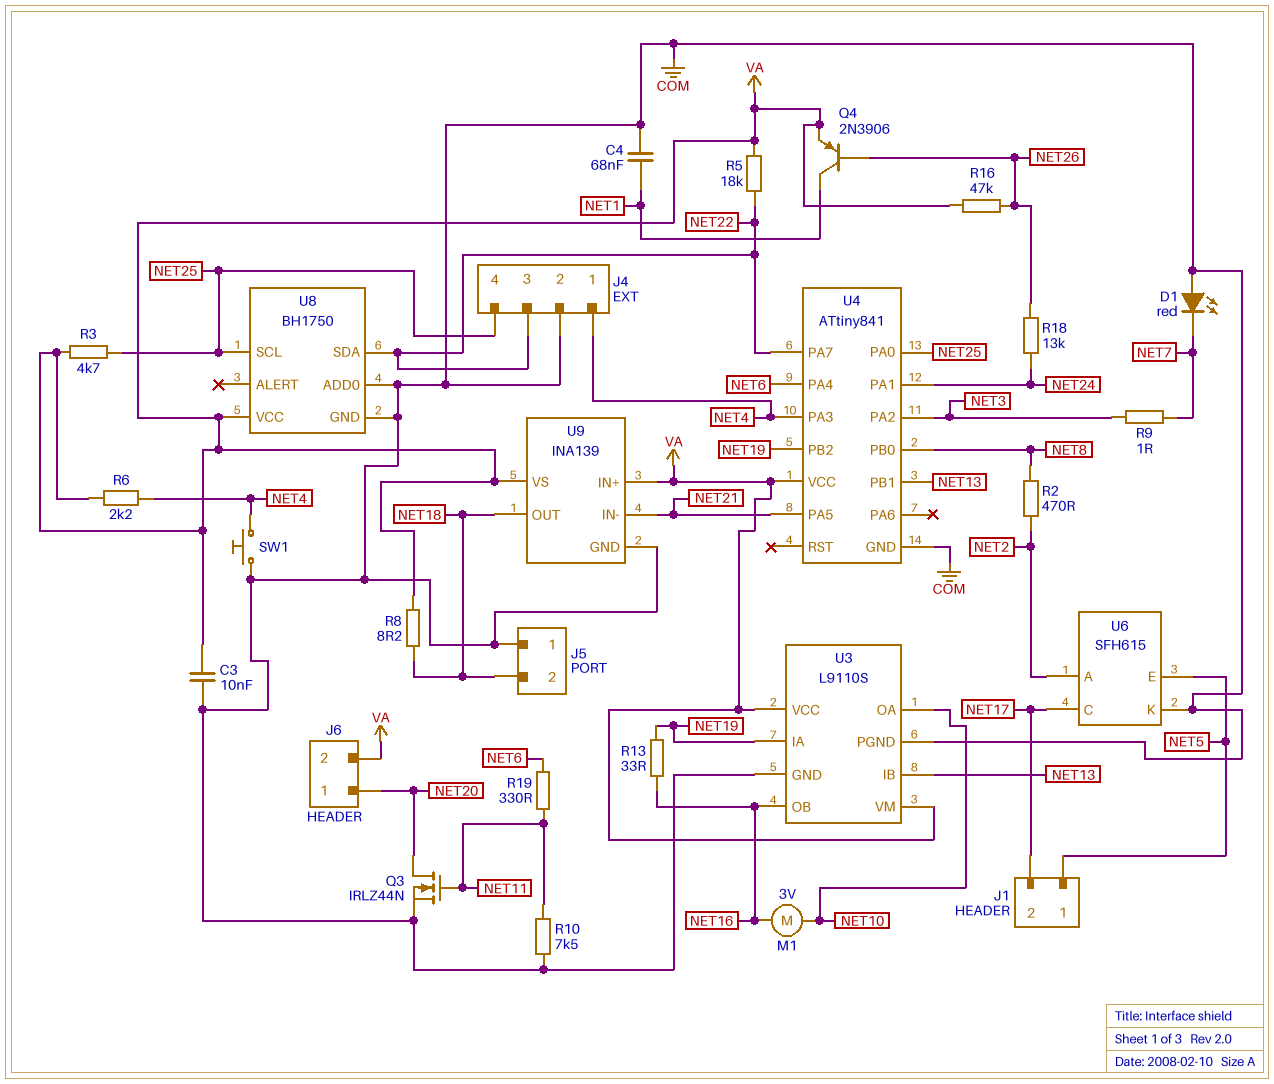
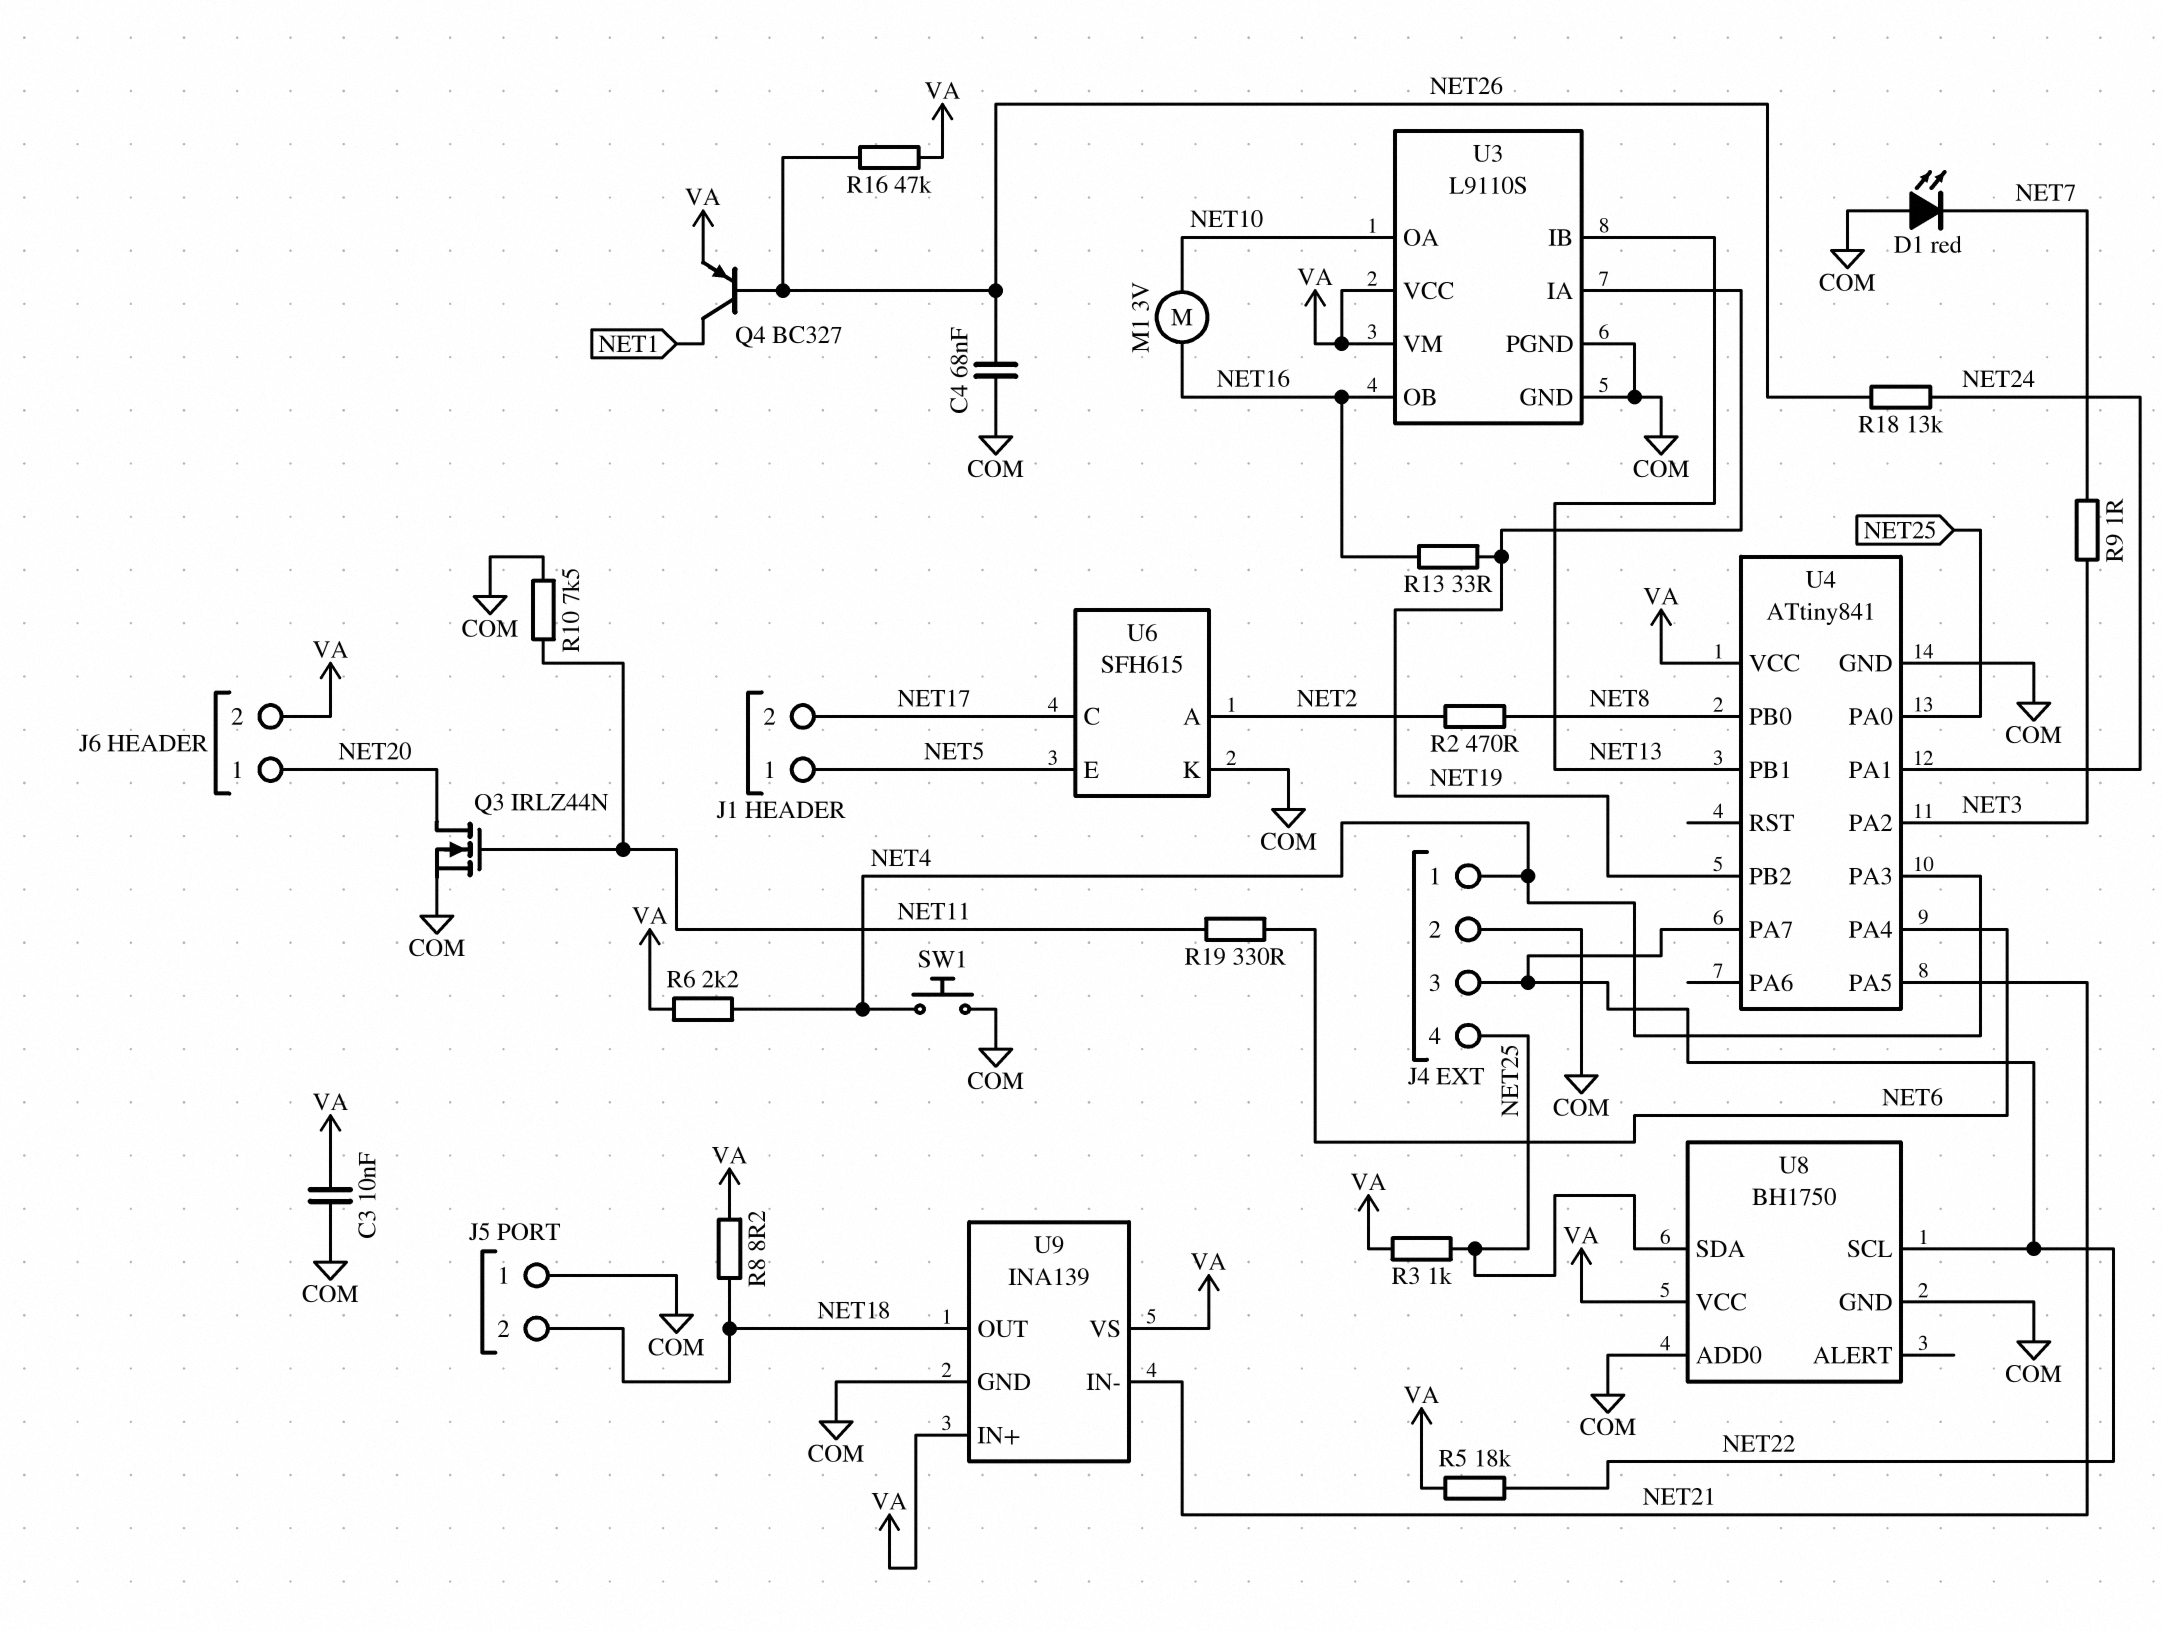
C4: 68nF (COM, NET1) -> 68nF (COM, NET26)
Q4: PNP 2N3906 (B NET26, C NET1, E VA) -> PNP BC327 (B NET26, C NET1, E VA)
R3: 4.7k (NET25, VA) -> 1k (NET25, VA)
U8 pin SCL: NET25 -> NET22
U8 pin SDA: NET22 -> NET25

